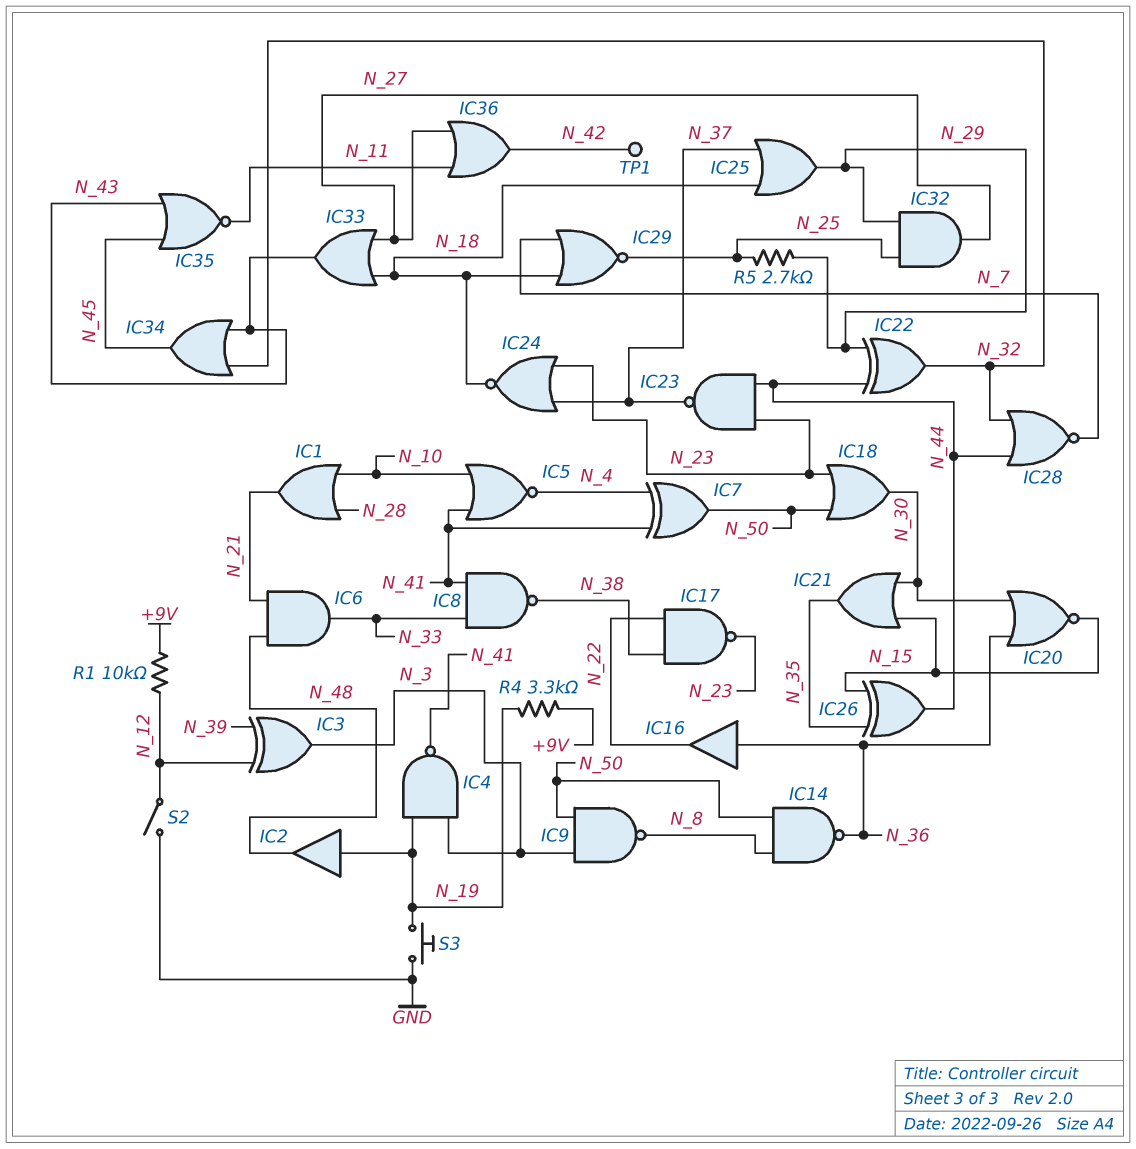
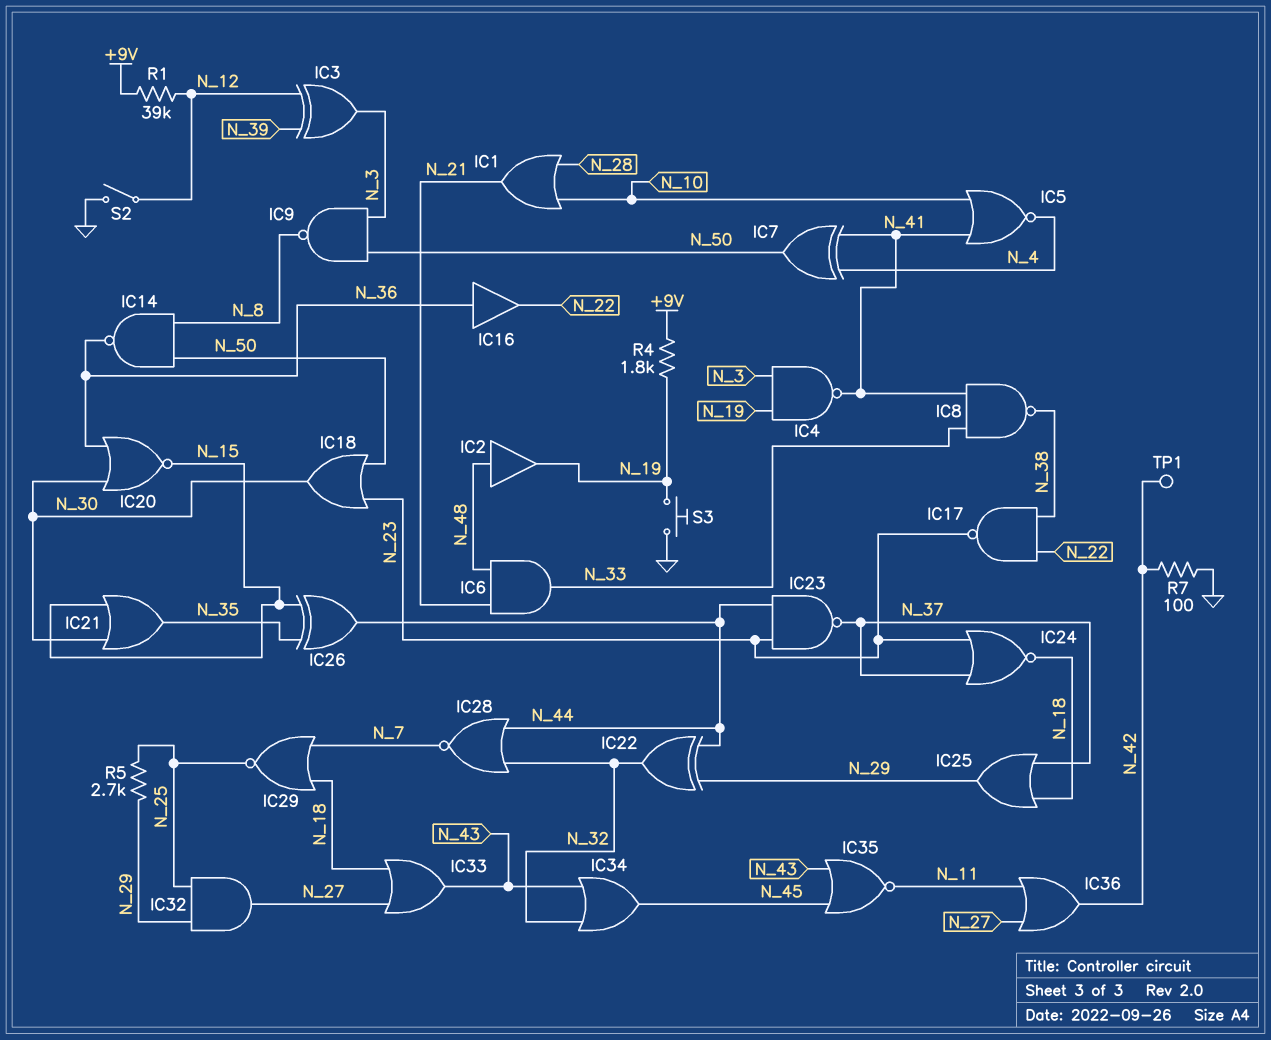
IC2: buffer (in N_19, out N_48) -> buffer (in N_48, out N_19)
R1: 10k (+9V, N_12) -> 39k (+9V, N_12)
R4: 3.3k (+9V, N_19) -> 1.8k (+9V, N_19)
R7: none -> 100 (GND, N_42)

